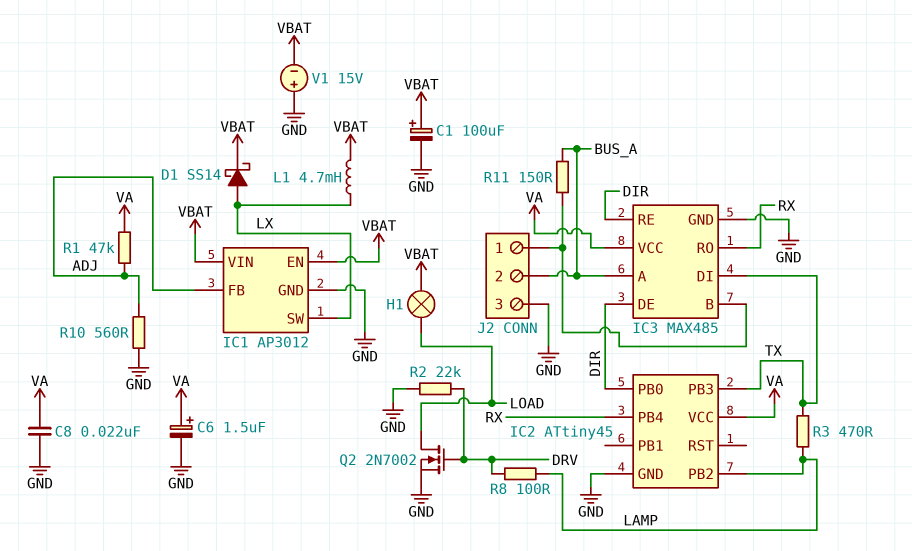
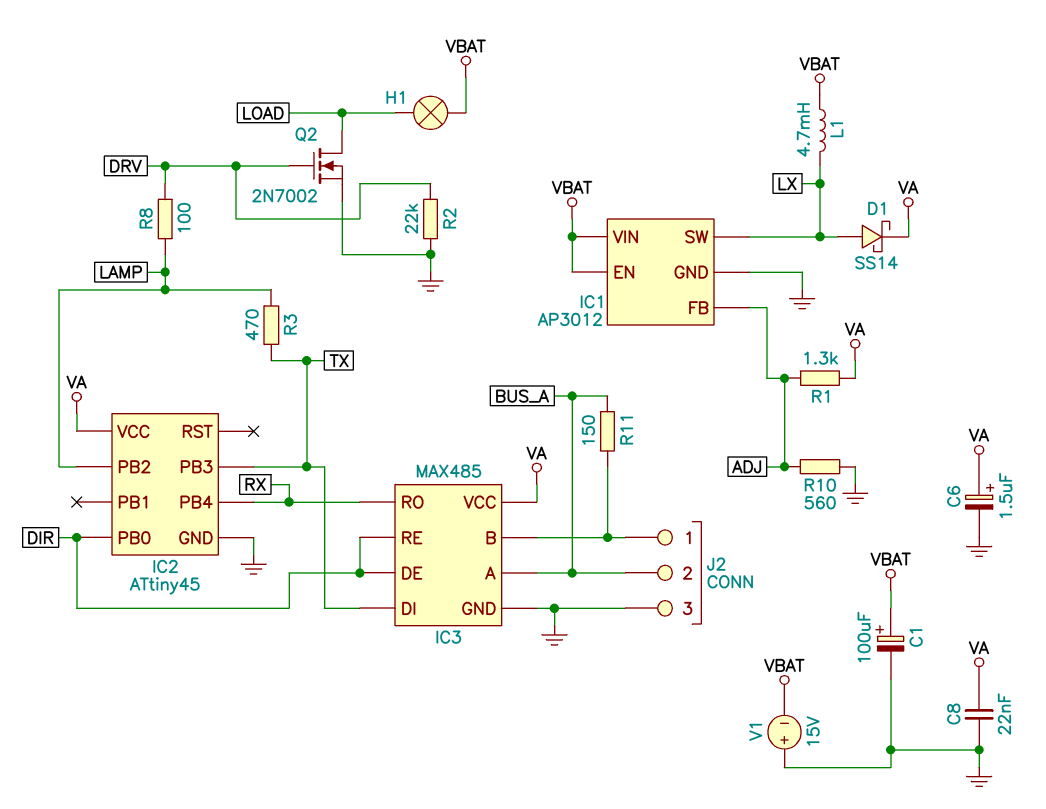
D1: schottky SS14 (A LX, K VBAT) -> schottky SS14 (A LX, K VA)
R1: 47k (ADJ, VA) -> 1.3k (ADJ, VA)

